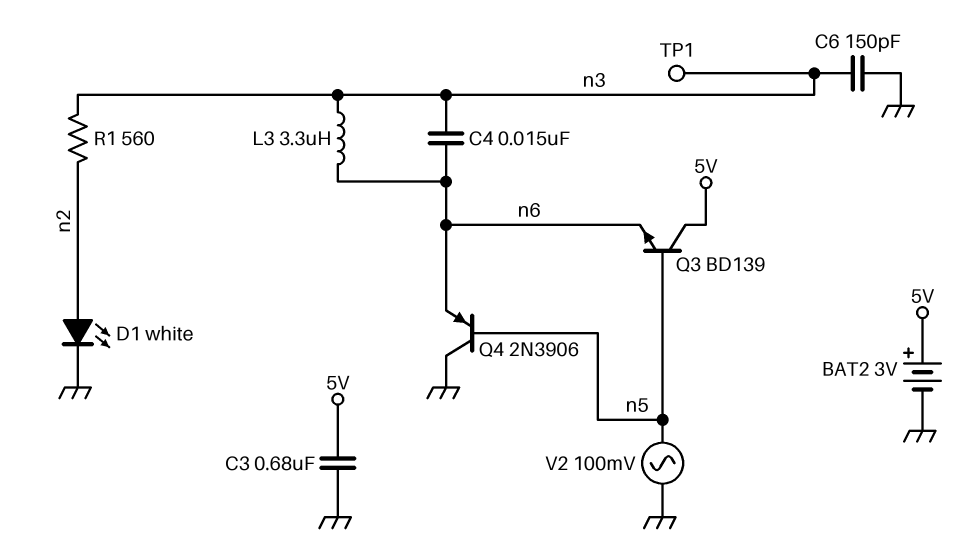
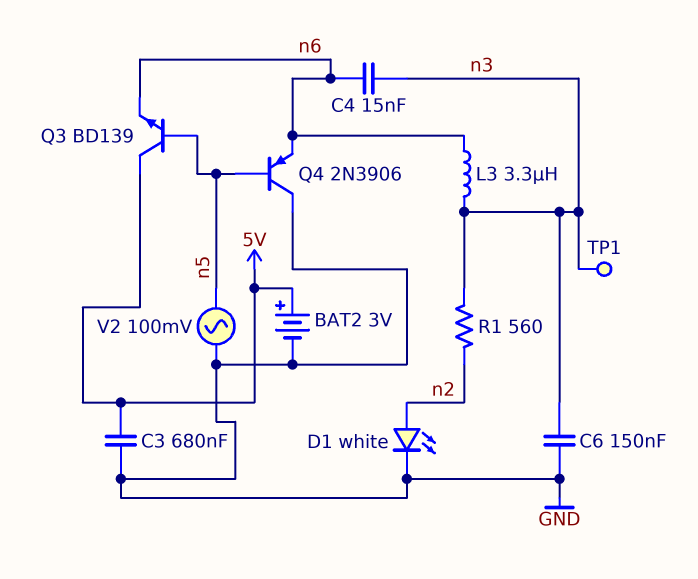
C6: 150pF (GND, n3) -> 150nF (GND, n3)

